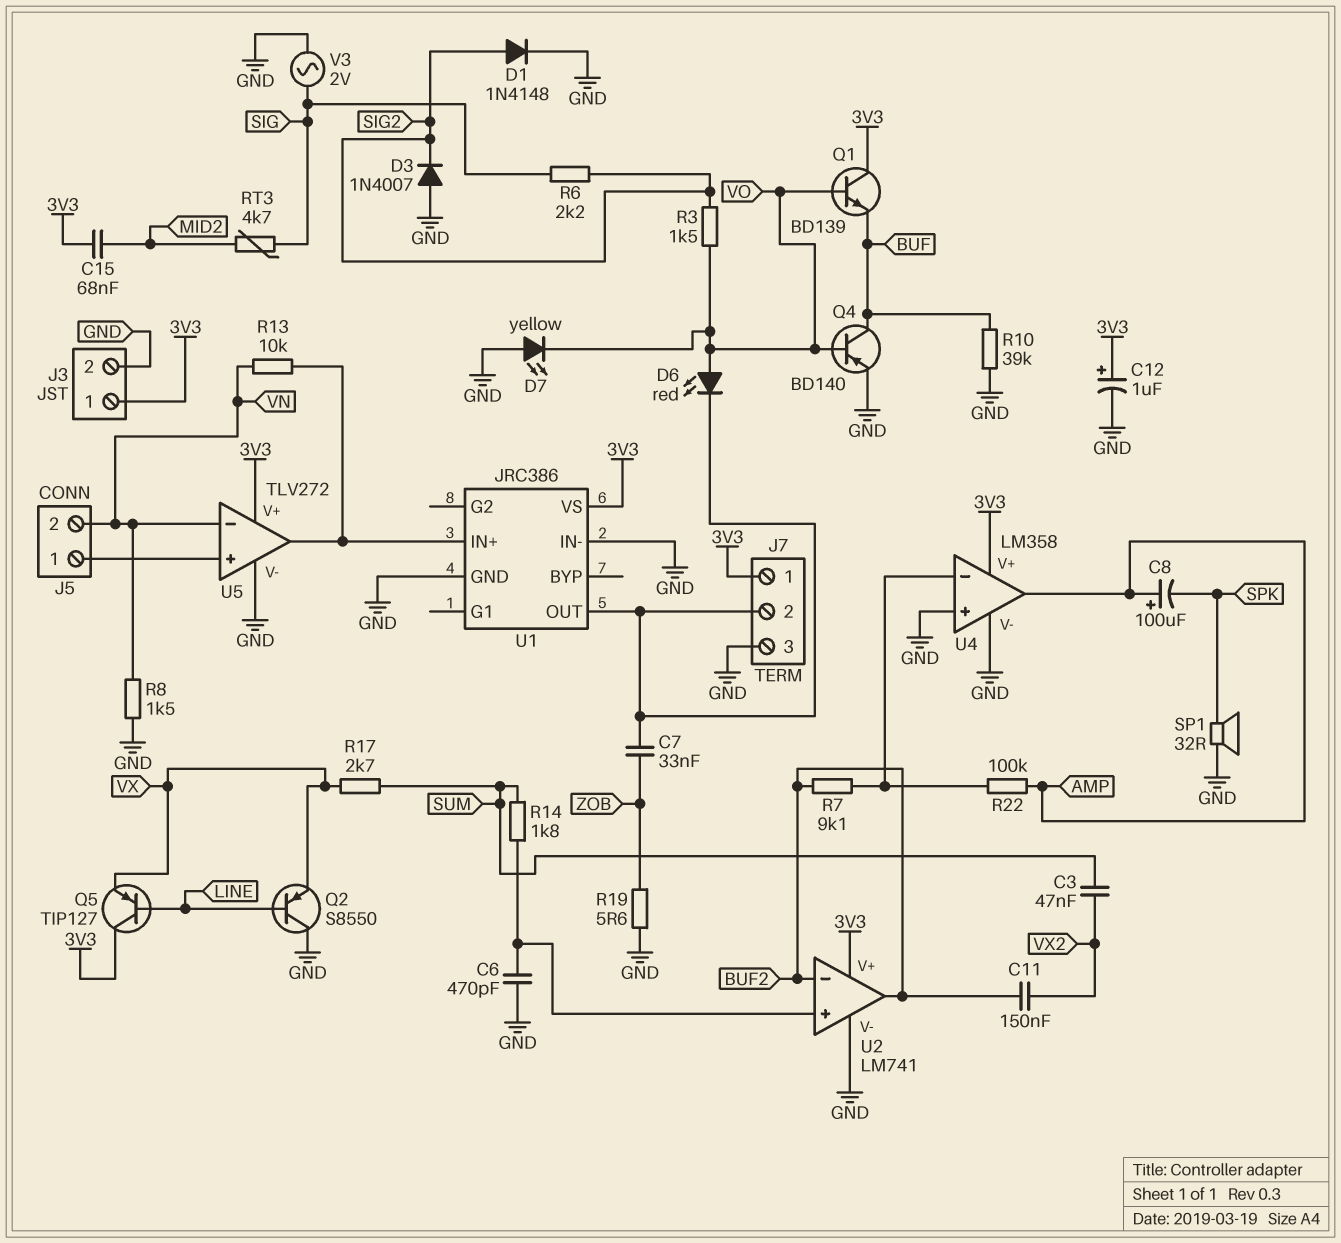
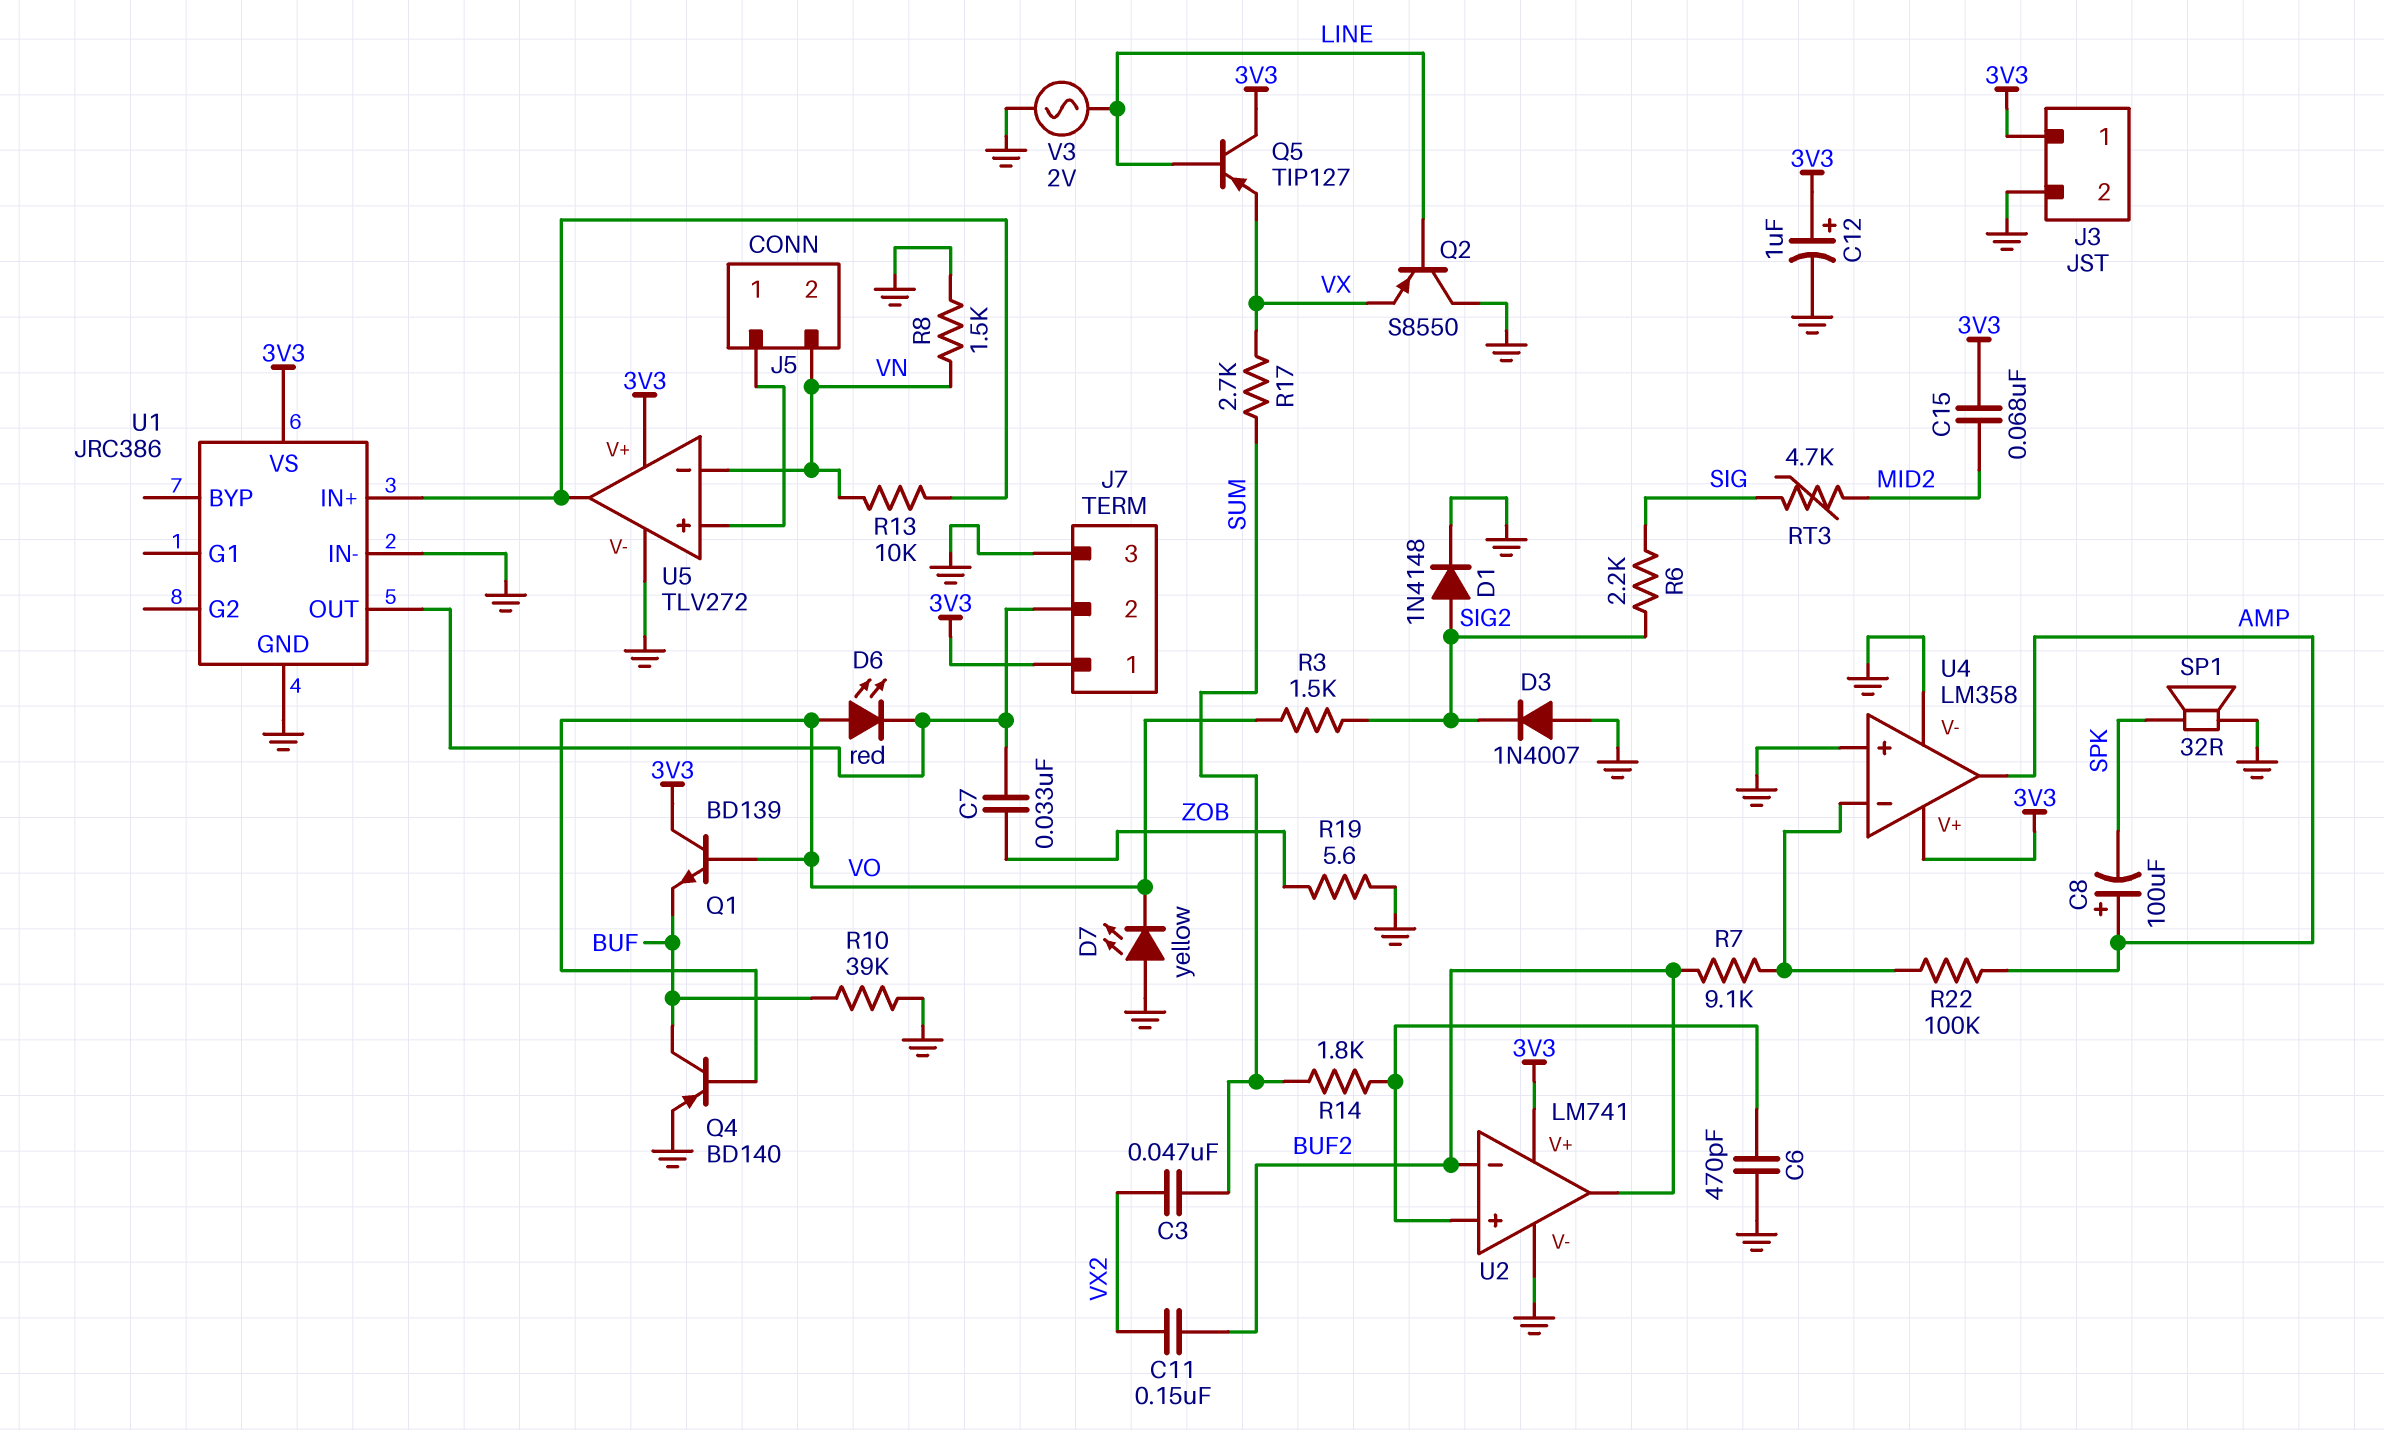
V3: AC 2V (GND, SIG) -> AC 2V (GND, LINE)

